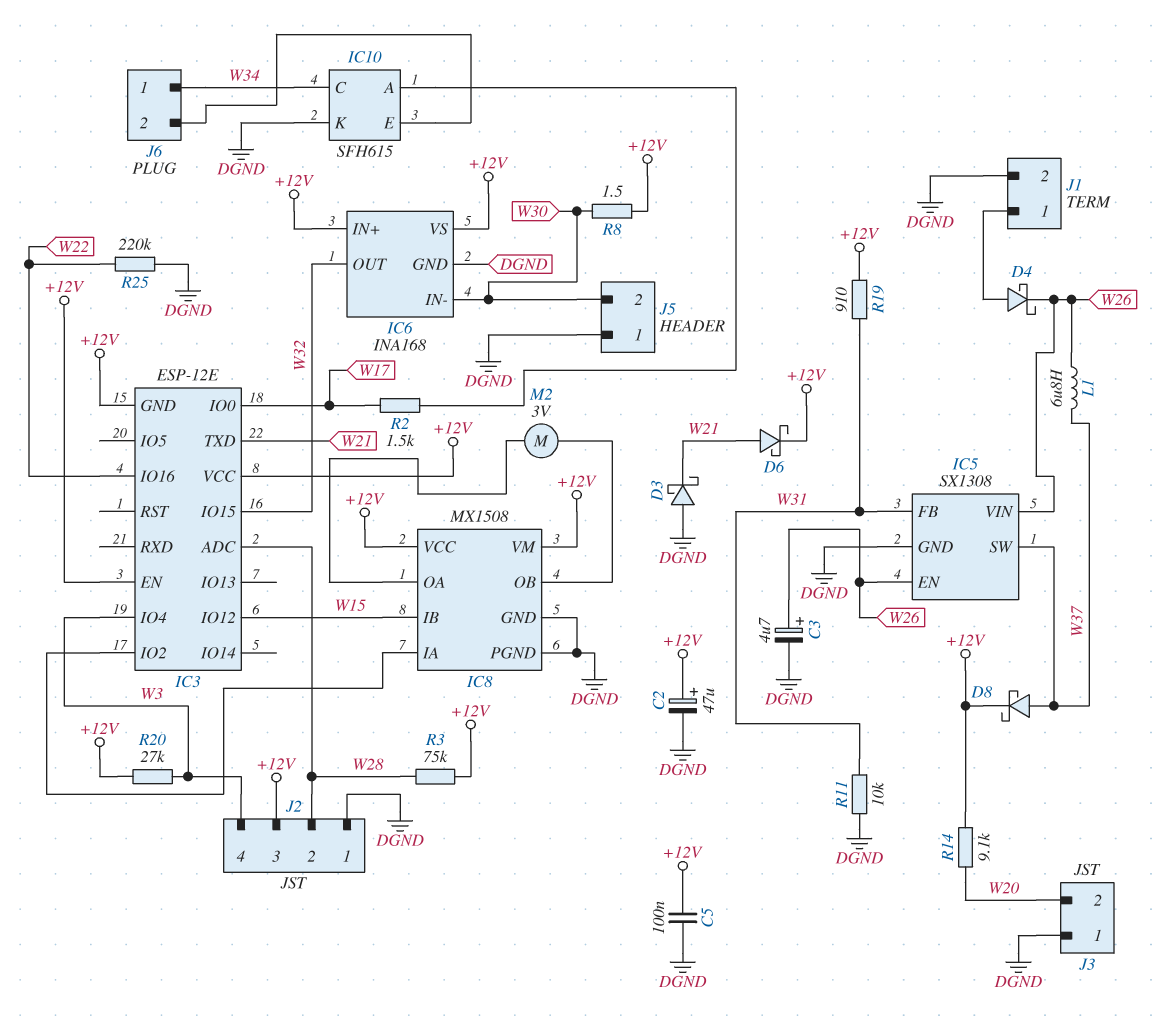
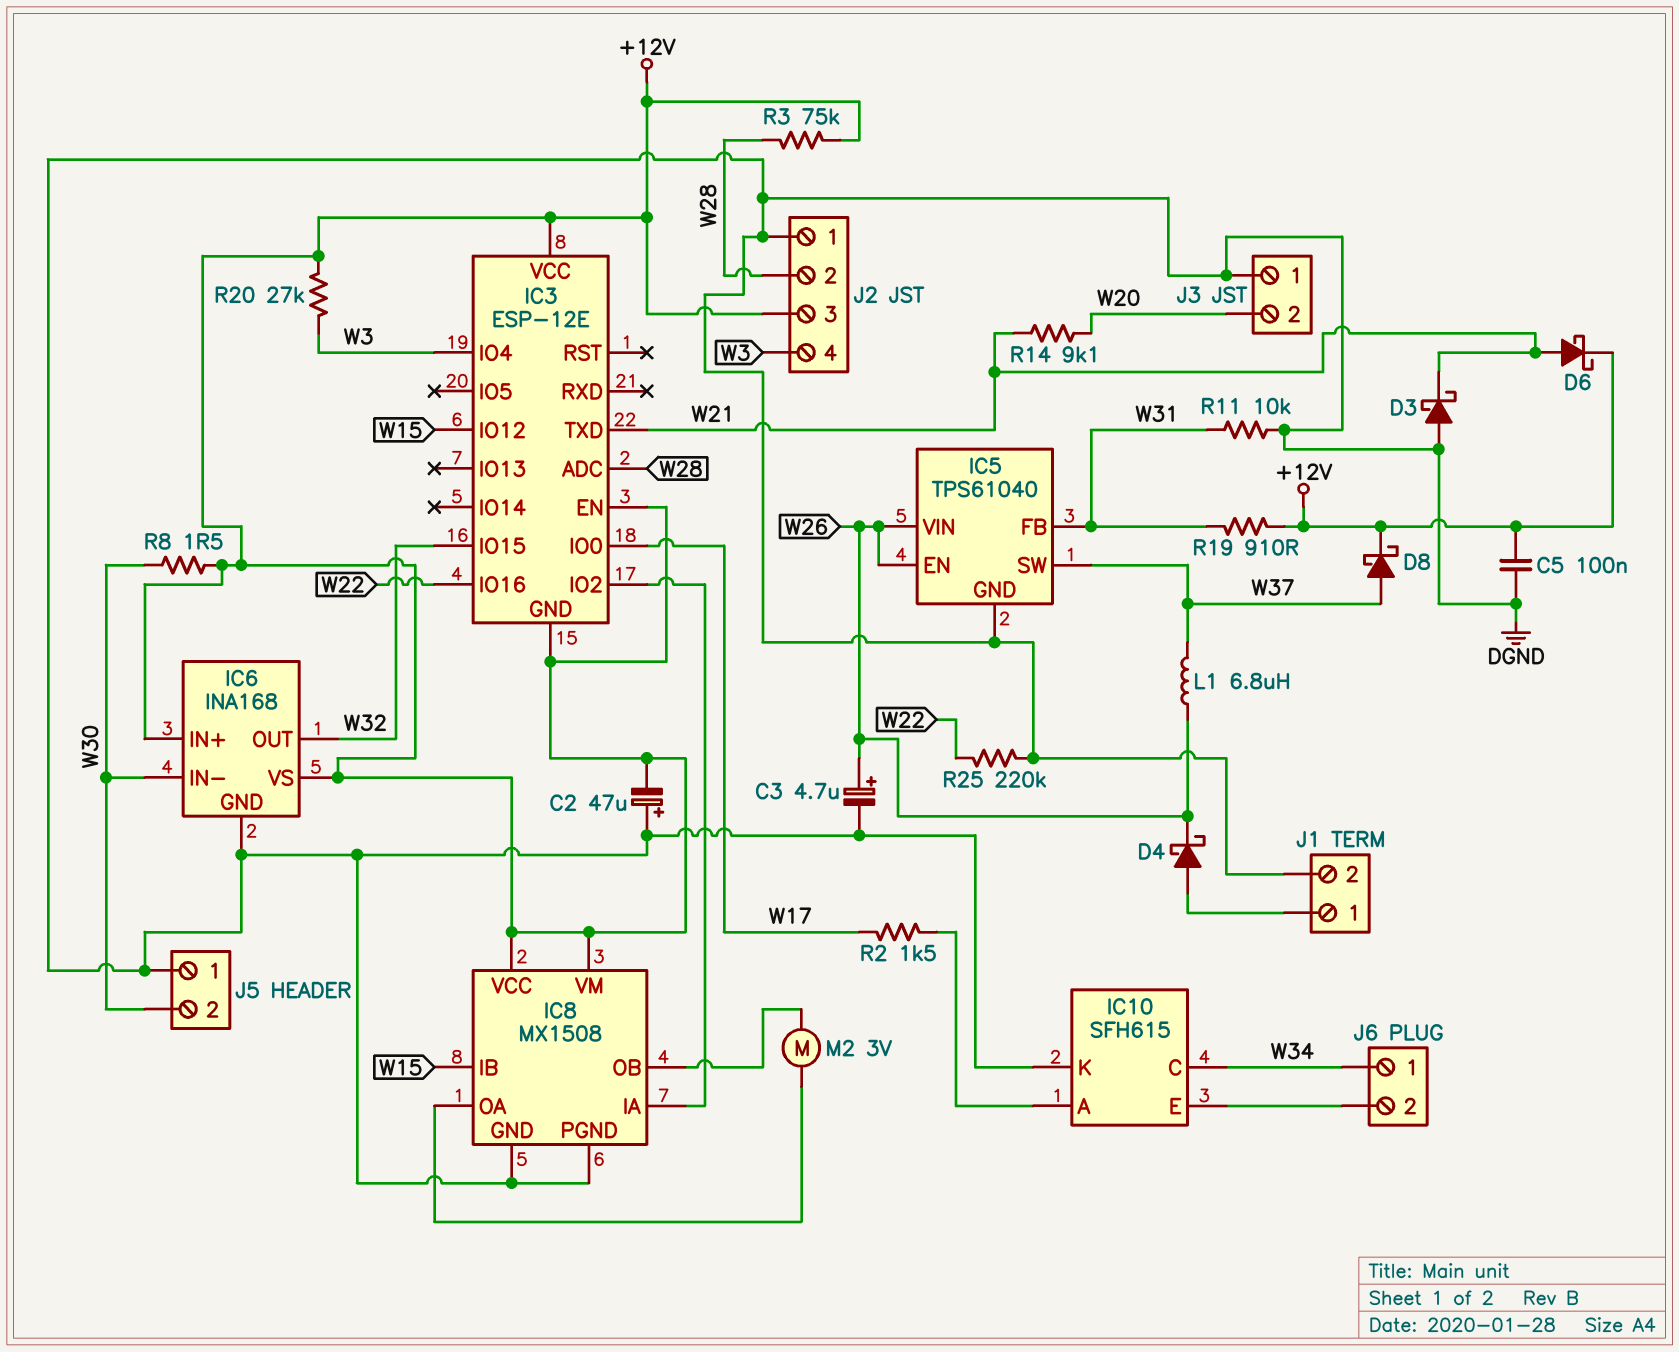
C2: 47uF (plus +12V, minus DGND) -> 47uF (plus DGND, minus +12V)
IC5: SX1308 -> TPS61040
R14: 9.1k (+12V, W20) -> 9.1k (W20, W21)

